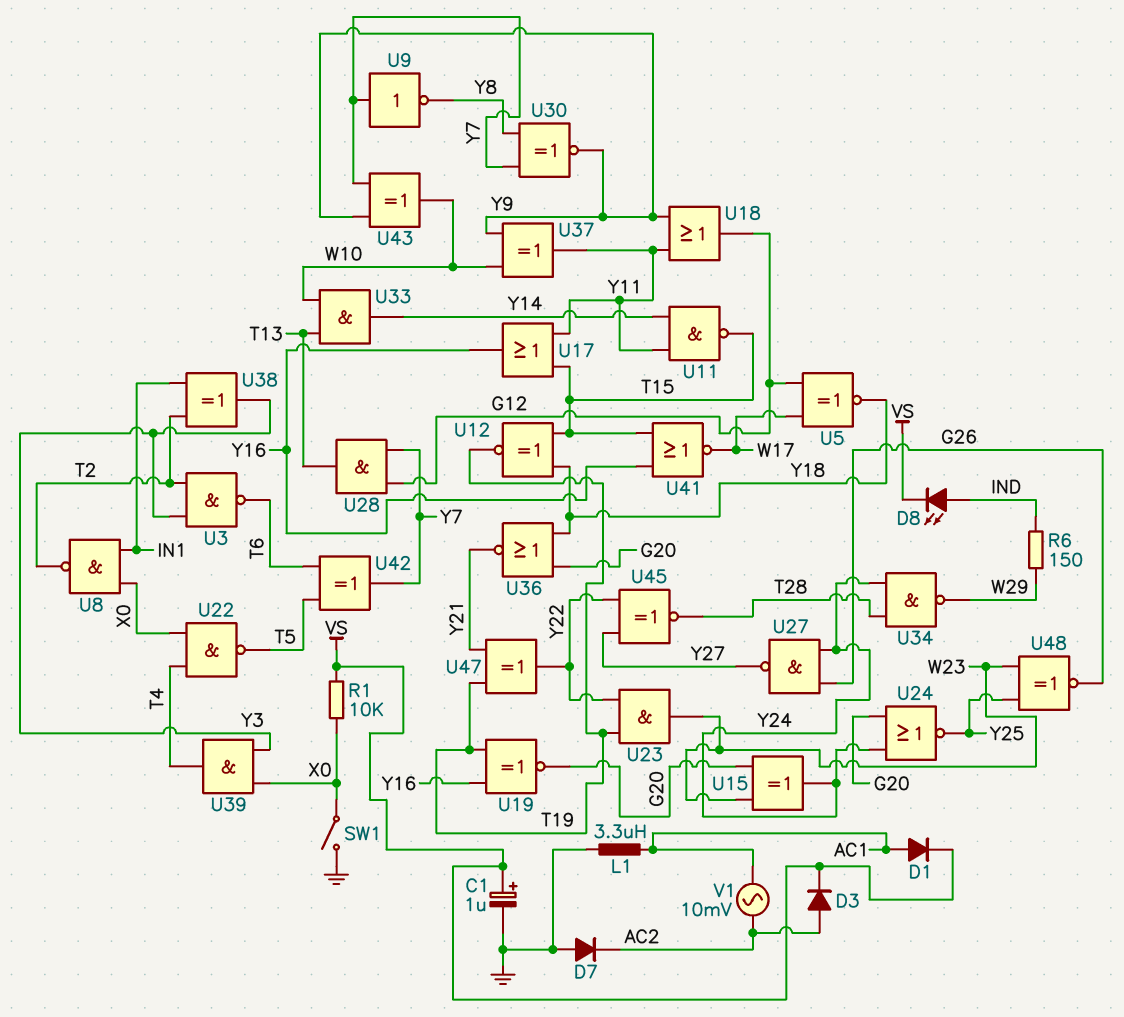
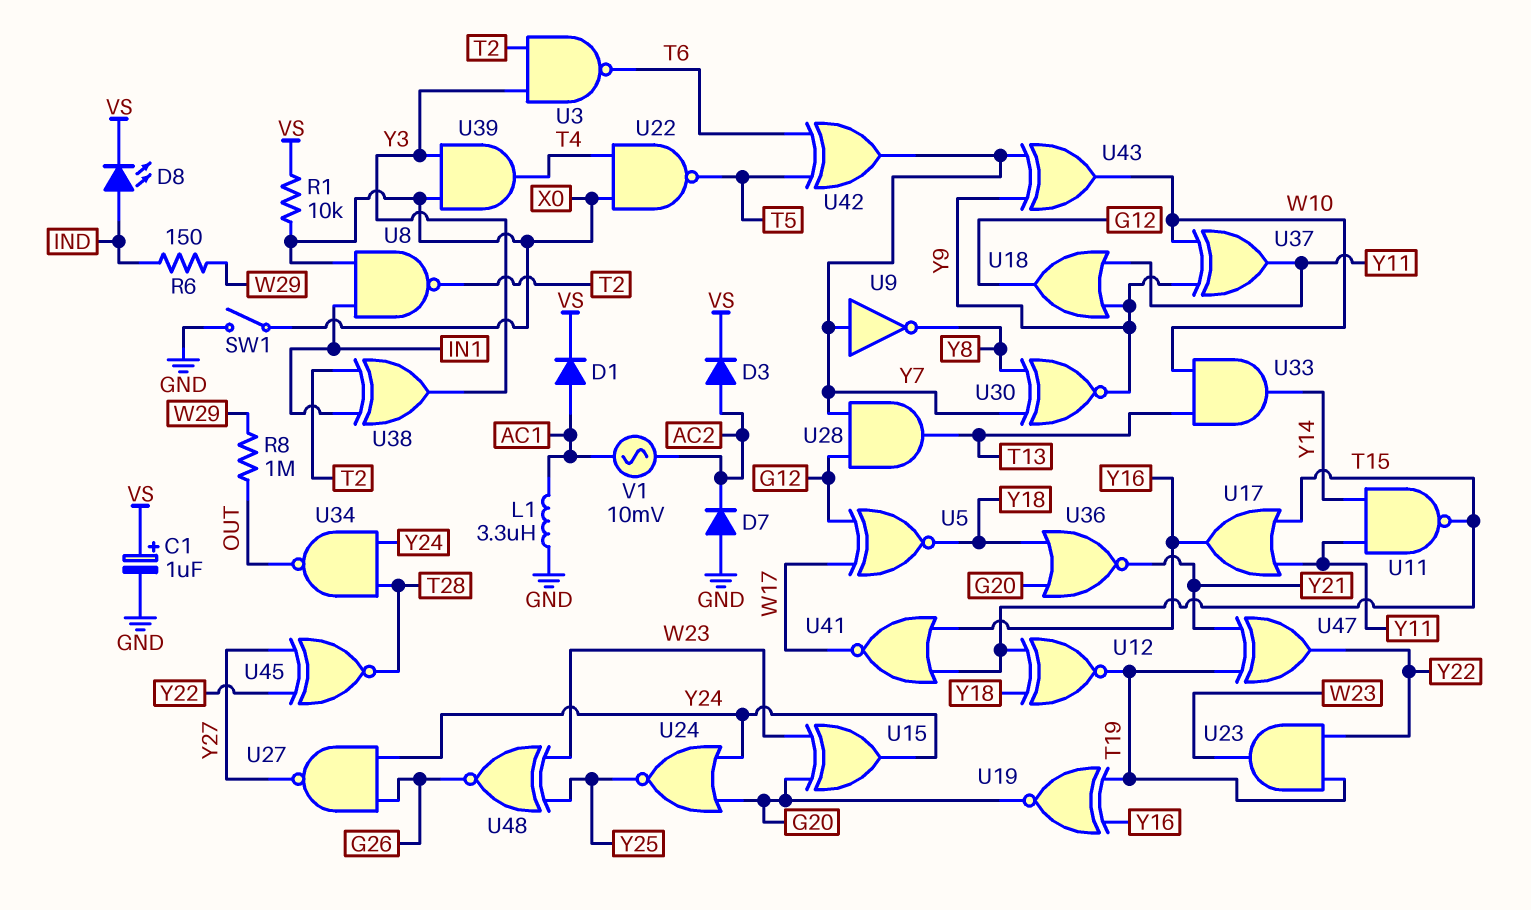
R8: none -> 1M (OUT, W29)
U34: NAND (in T28, in Y24, out W29) -> NAND (in T28, in Y24, out OUT)

